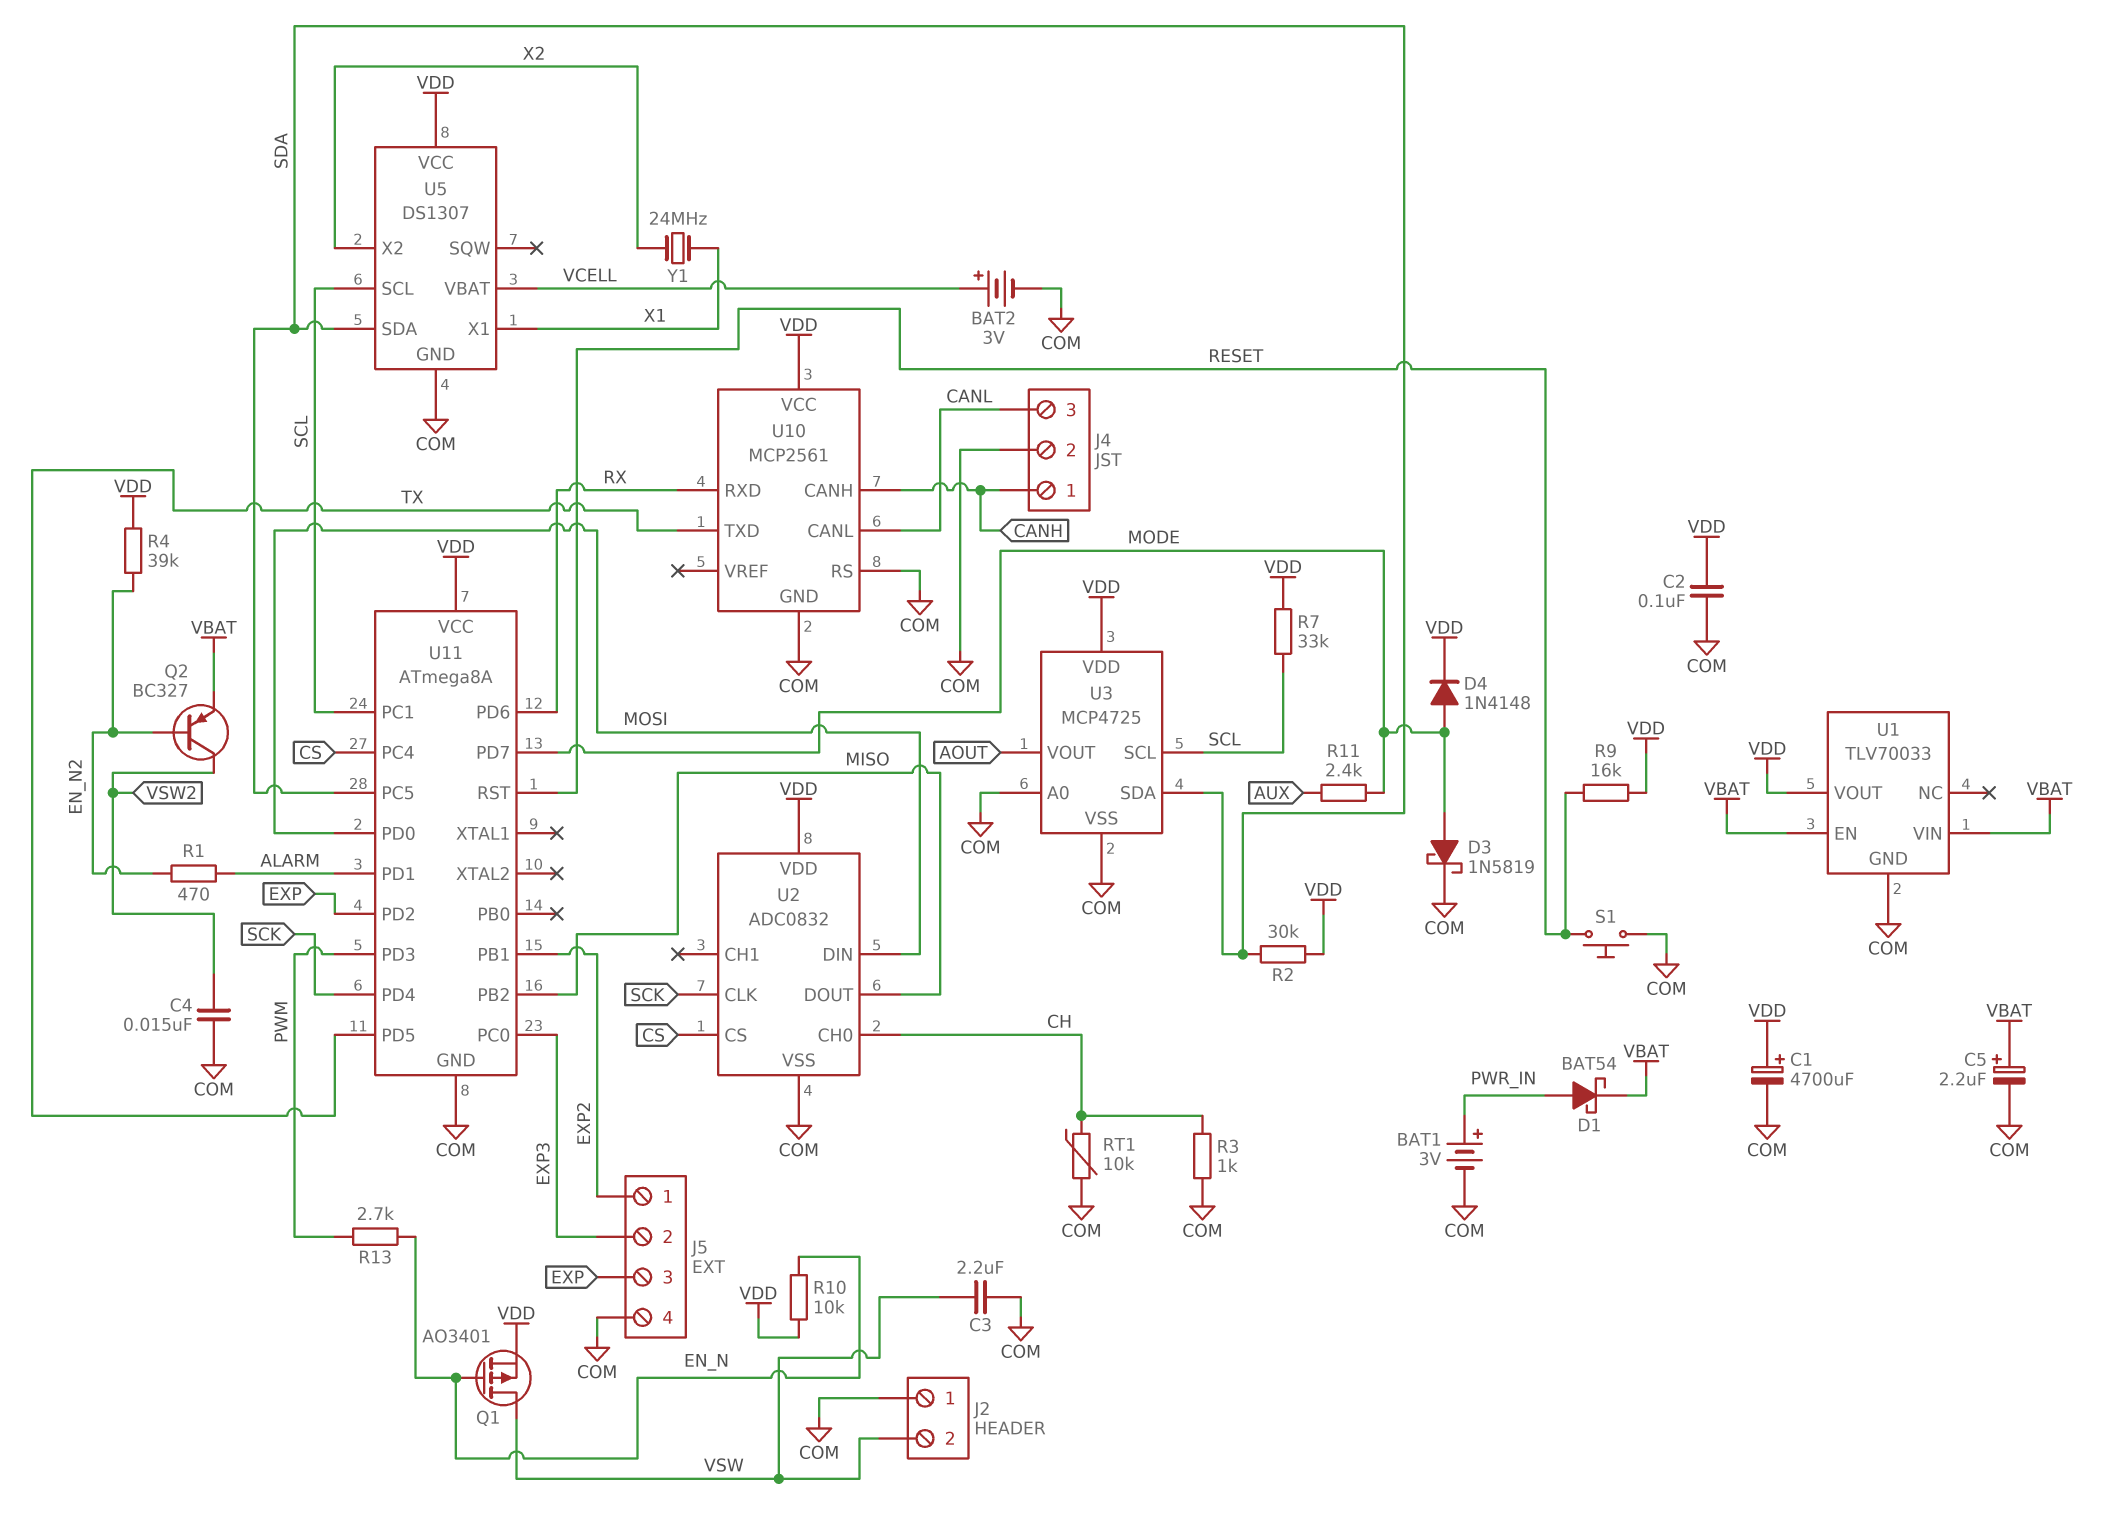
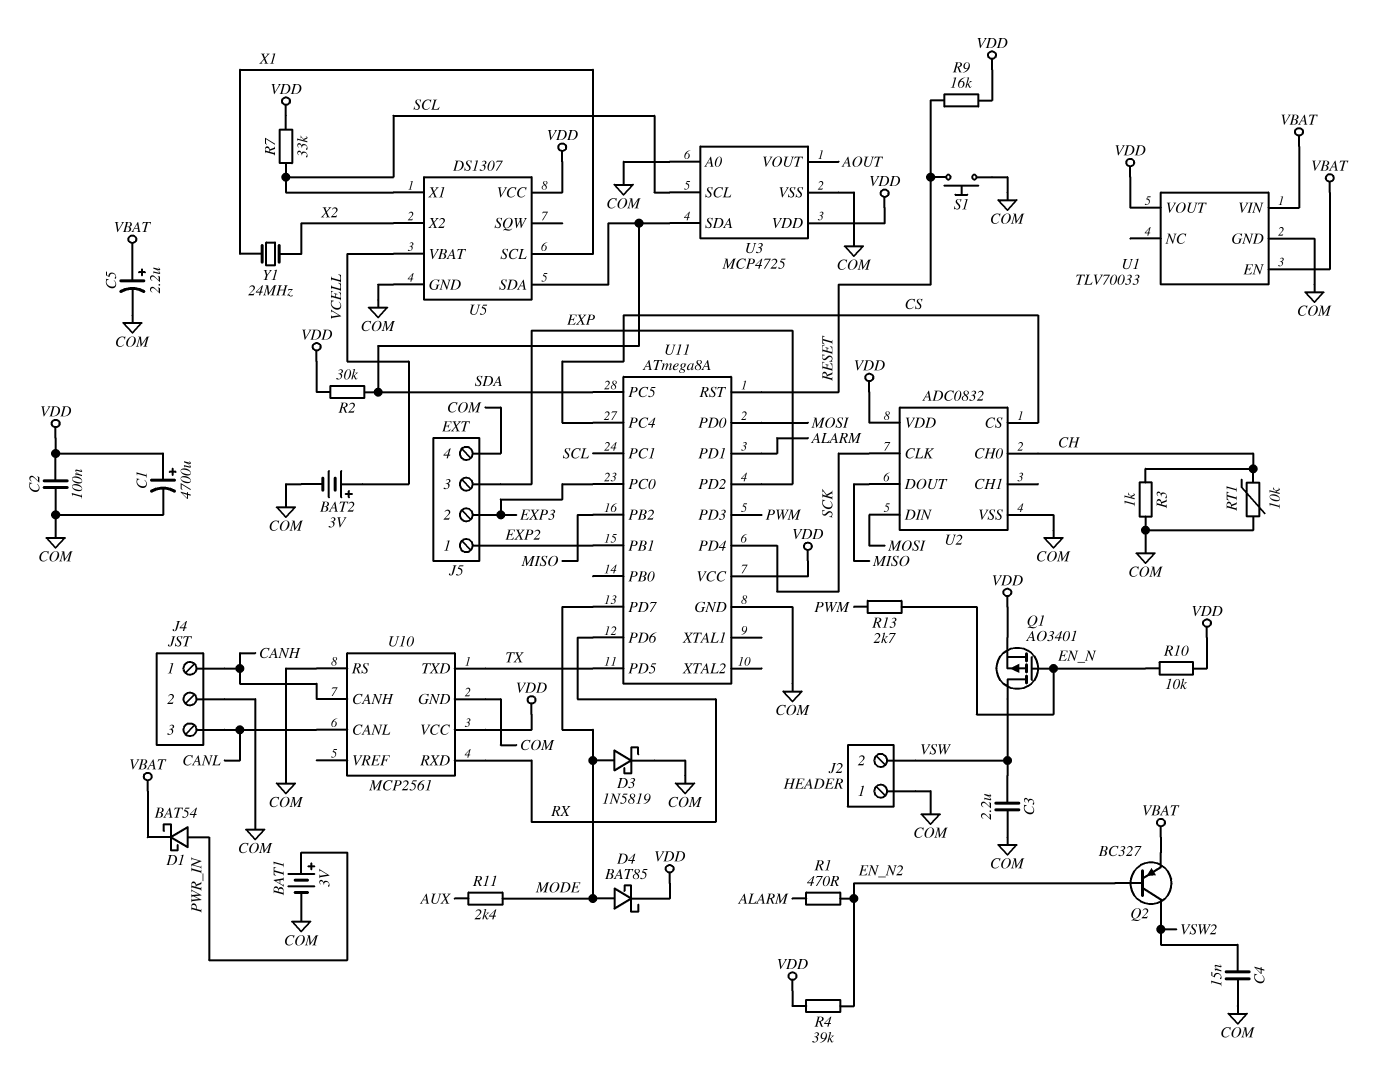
D4: diode 1N4148 (A MODE, K VDD) -> schottky BAT85 (A MODE, K VDD)
U5 pin SCL: SCL -> X1
U5 pin X1: X1 -> SCL

